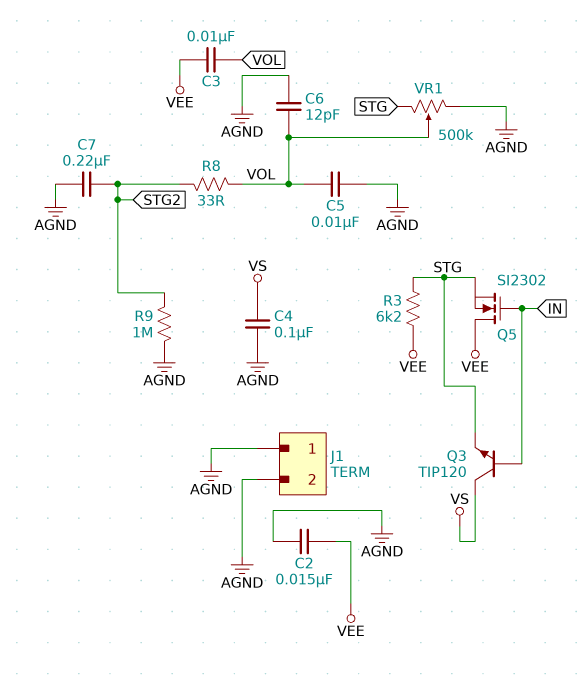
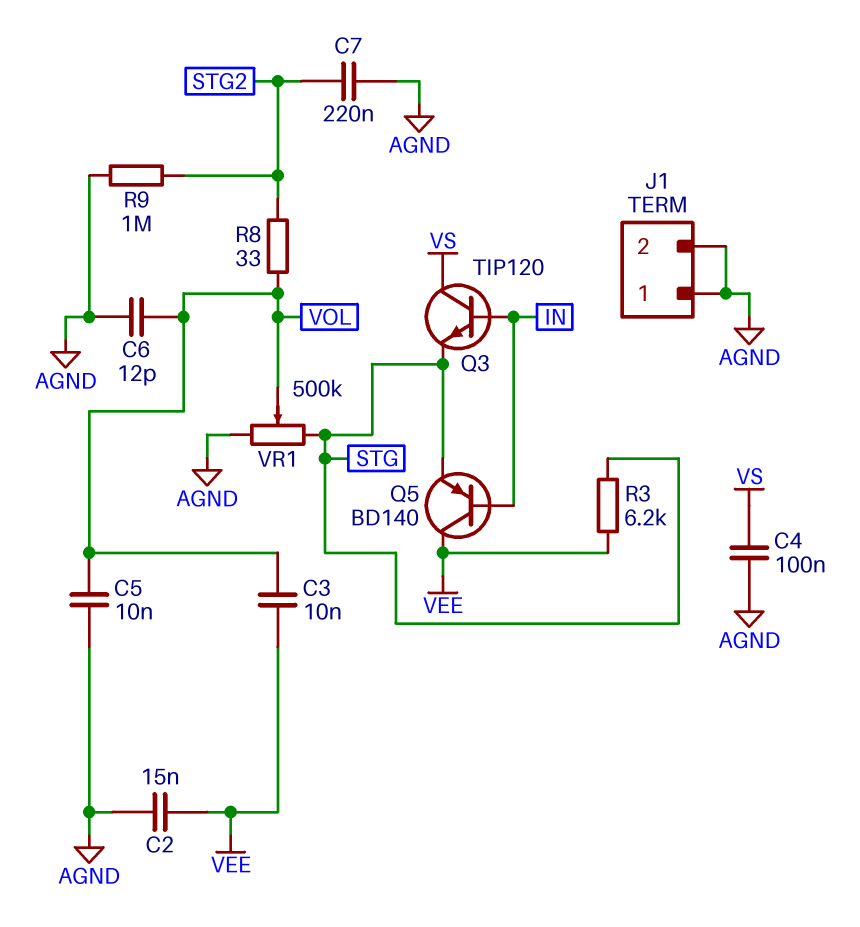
Q5: NMOS SI2302 (G IN, D VEE, S STG) -> PNP BD140 (B IN, C VEE, E STG)

